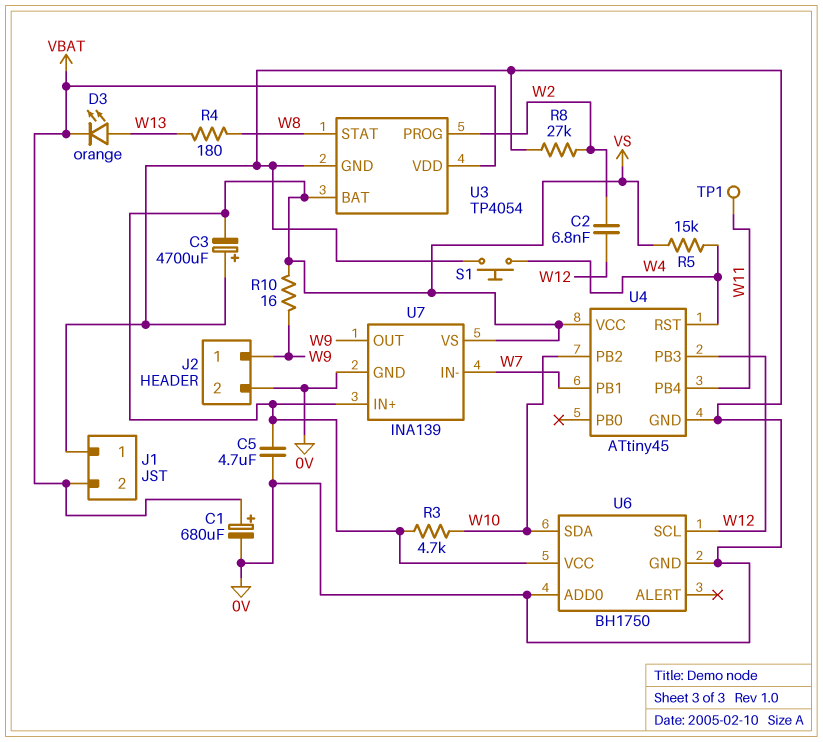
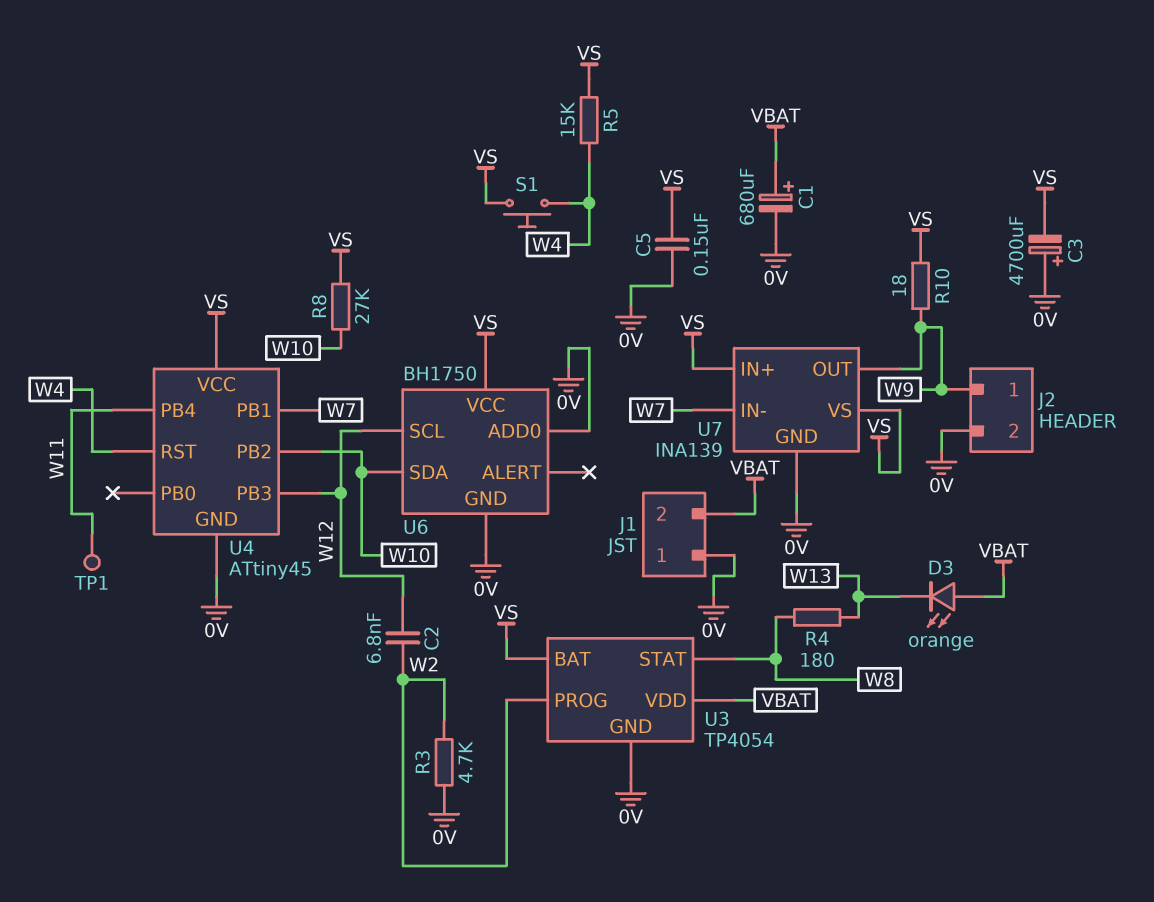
C5: 4.7uF (0V, VS) -> 150nF (0V, VS)
D3: LED orange (A W13, K VBAT) -> LED orange (A VBAT, K W13)
R3: 4.7k (VS, W10) -> 4.7k (0V, W2)
R8: 27k (0V, W2) -> 27k (VS, W10)
R10: 16 (VS, W9) -> 18 (VS, W9)
S1: button (0V, W4) -> button (VS, W4)

